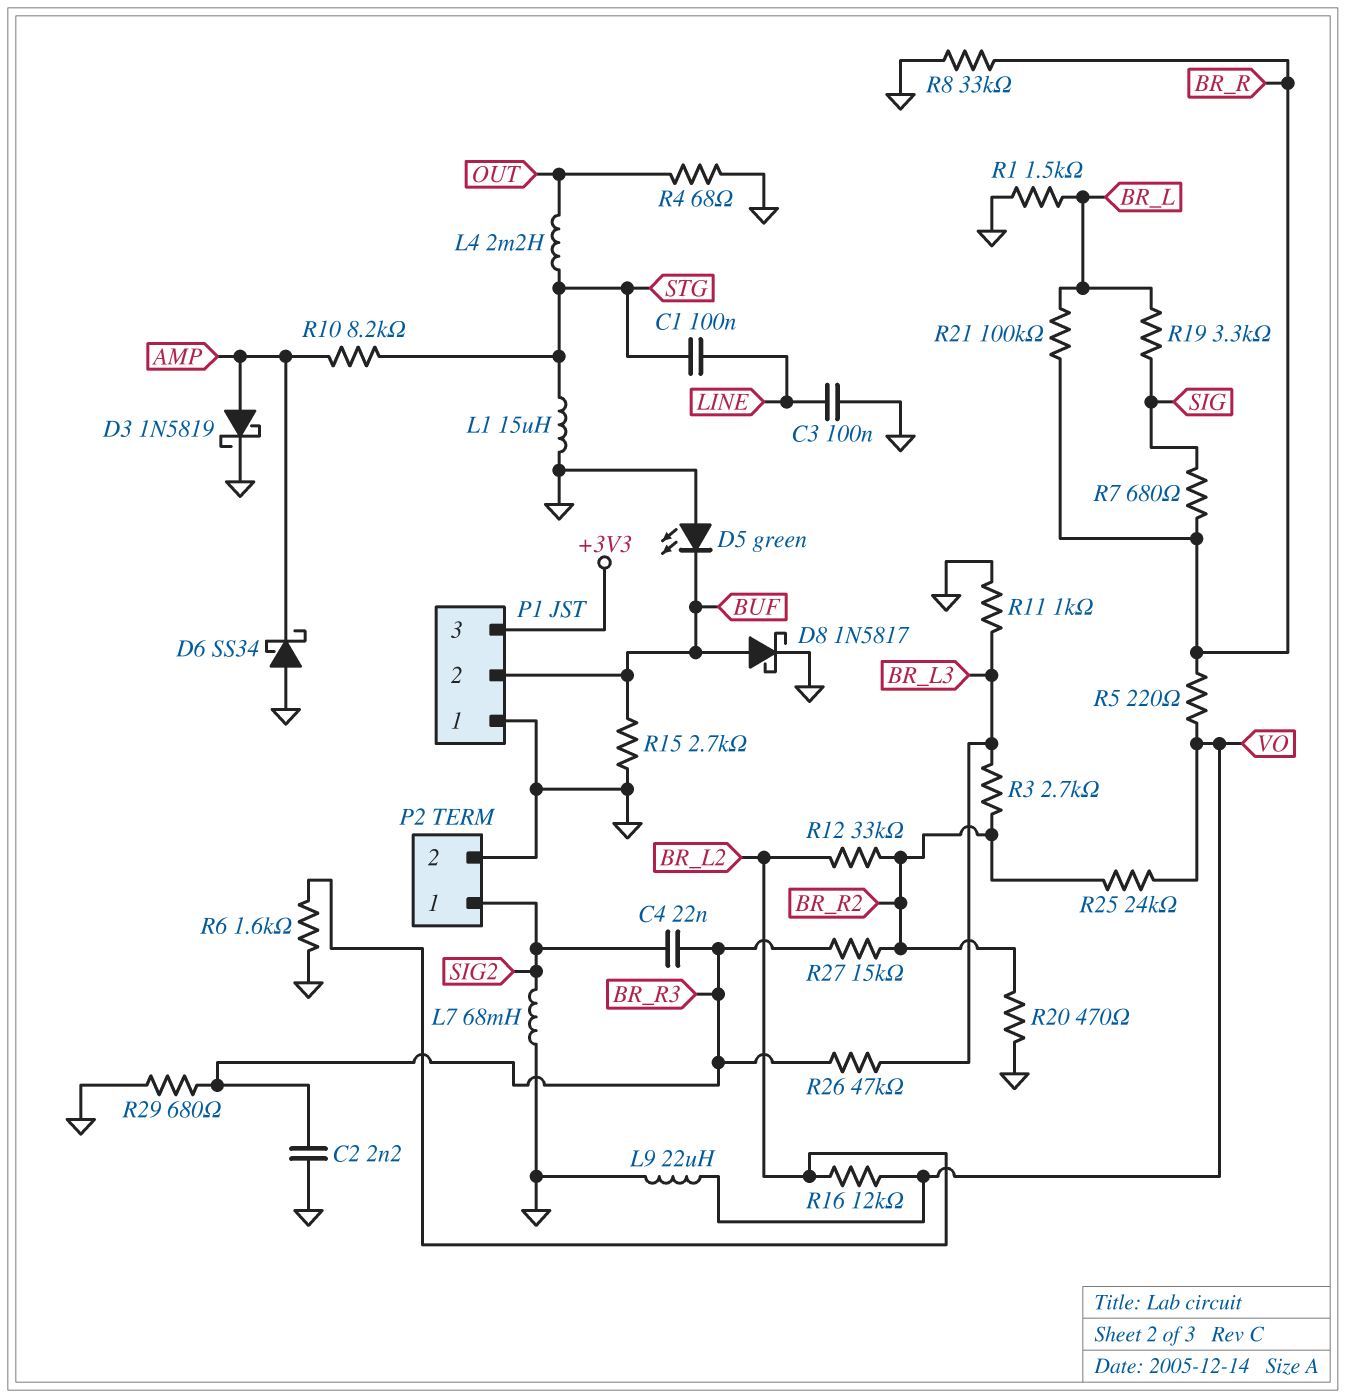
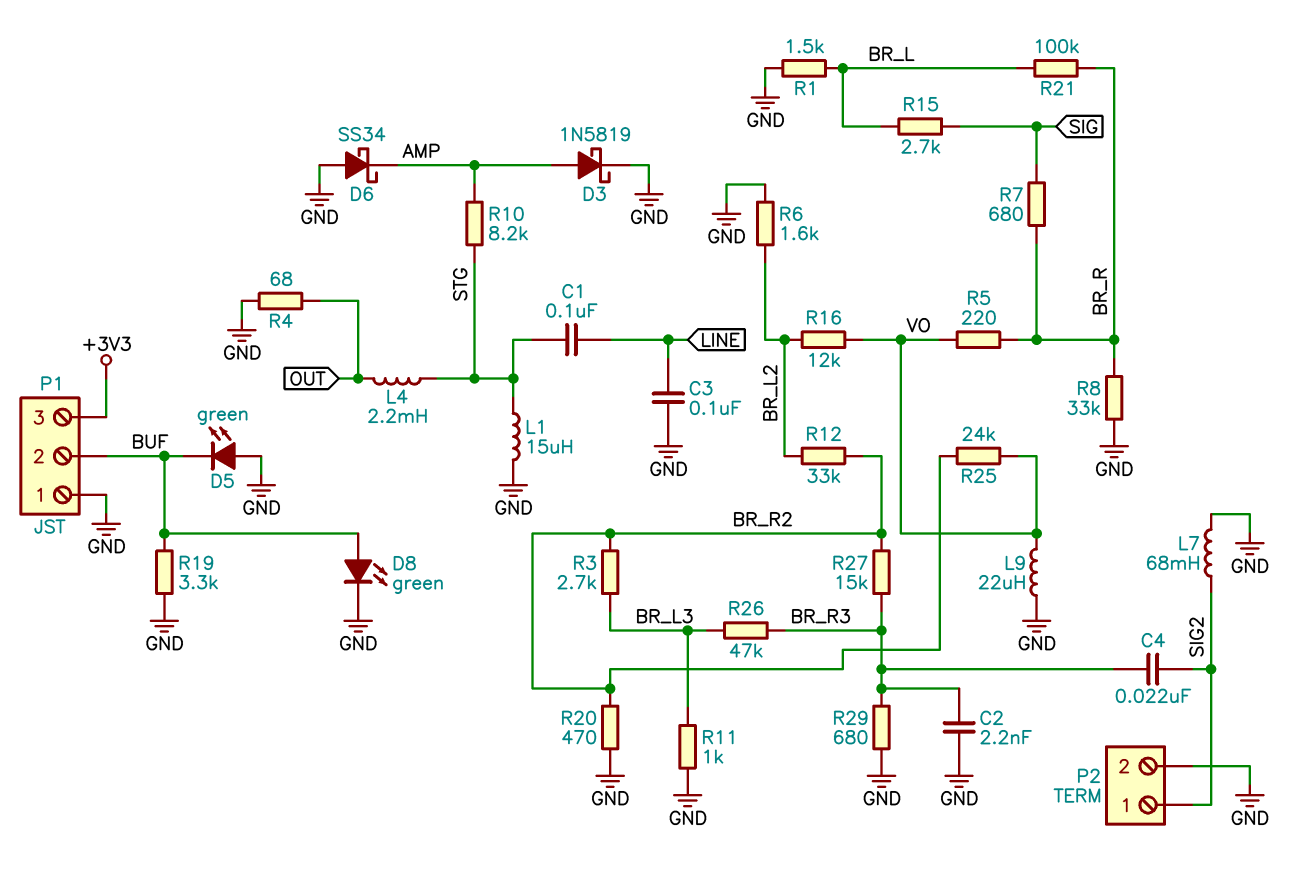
D8: schottky 1N5817 (A BUF, K GND) -> LED green (A BUF, K GND)
R15: 2.7k (BUF, GND) -> 2.7k (BR_L, SIG)
R19: 3.3k (BR_L, SIG) -> 3.3k (BUF, GND)

